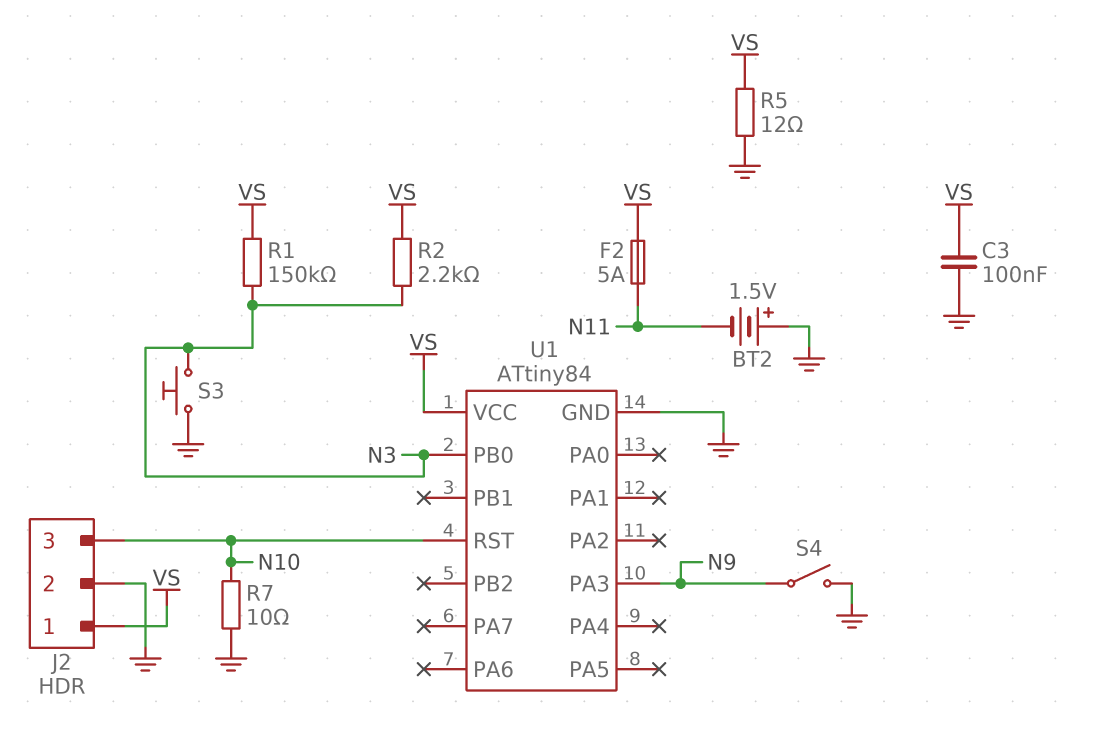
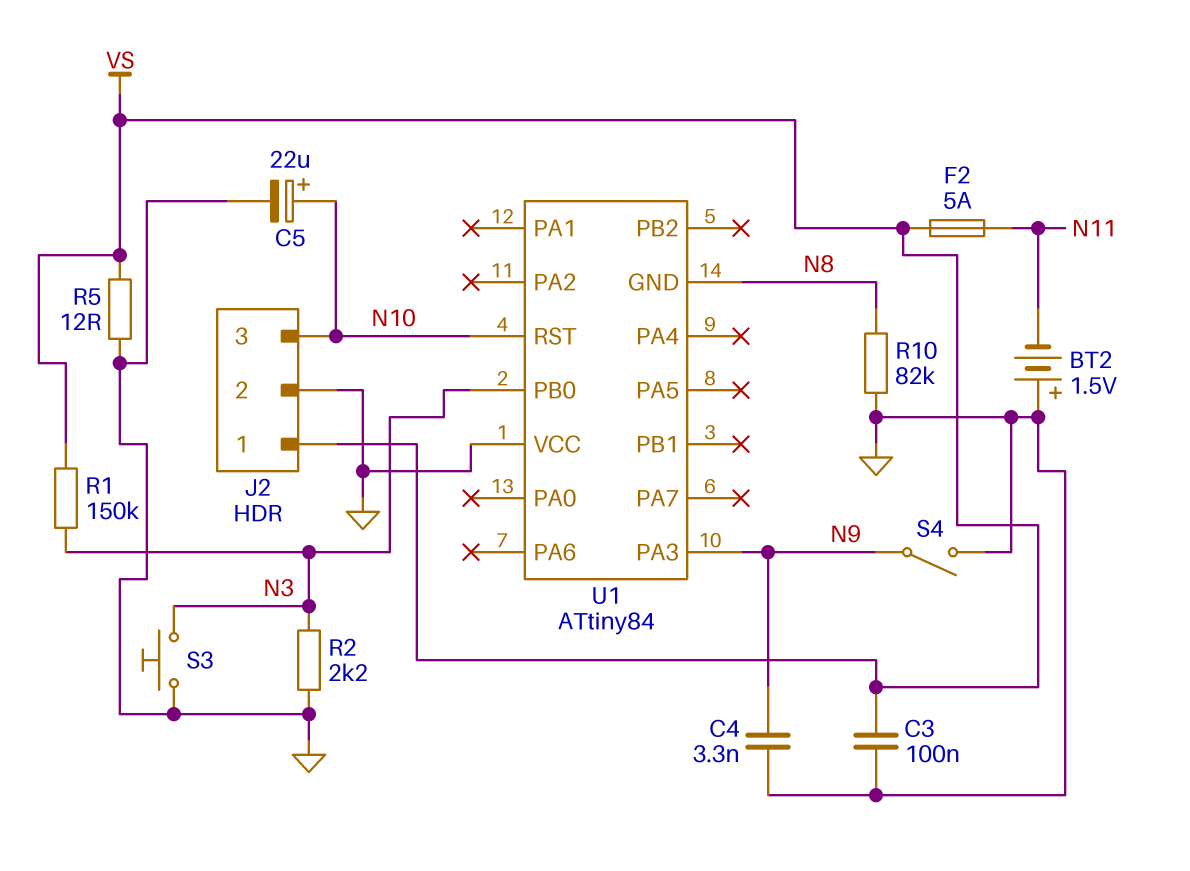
C4: none -> 3.3nF (GND, N9)
C5: none -> 22uF (plus N10, minus GND)
R2: 2.2k (N3, VS) -> 2.2k (GND, N3)
R7: 10 (GND, N10) -> none
R10: none -> 82k (GND, N8)
U1 pin GND: GND -> N8
U1 pin VCC: VS -> GND

